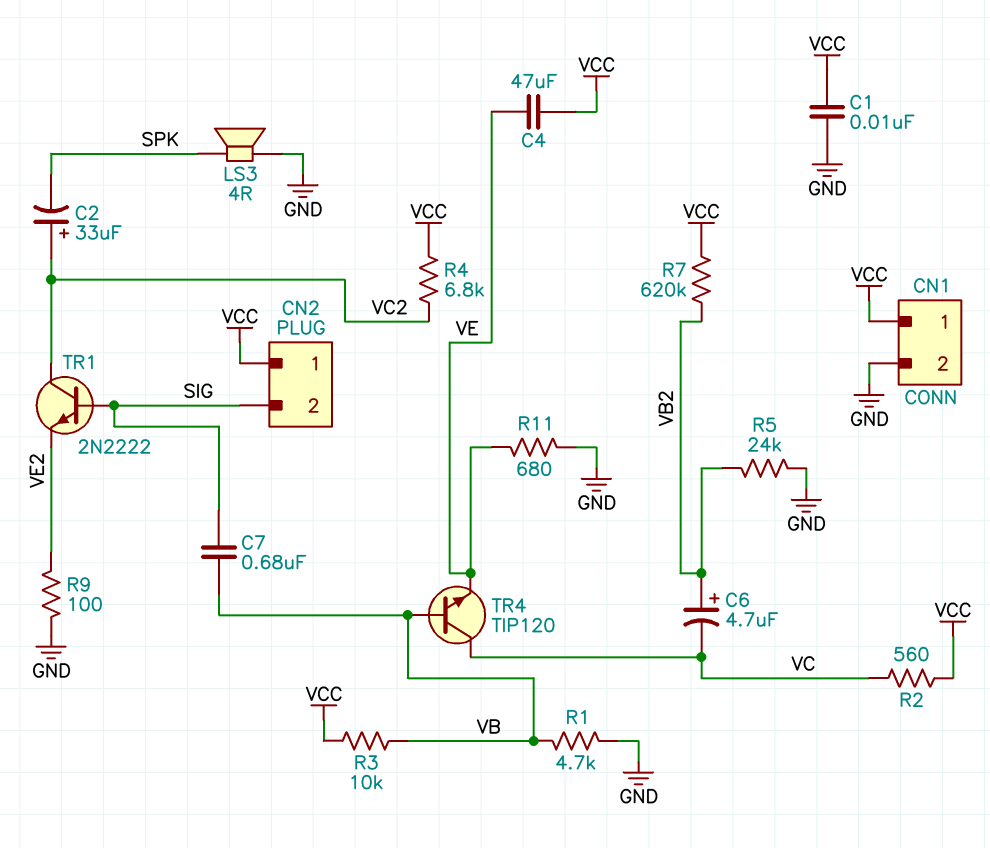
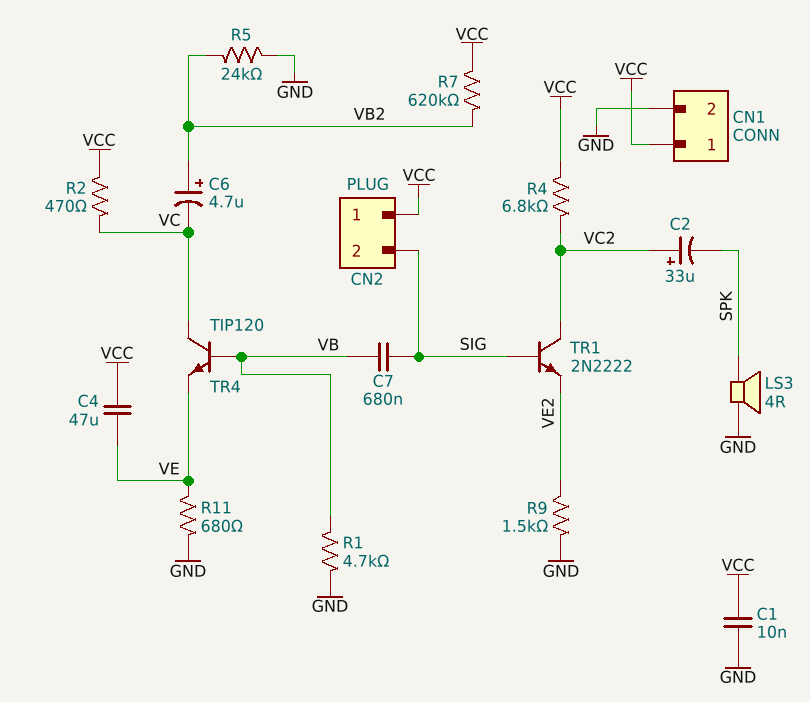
R2: 560 (VC, VCC) -> 470 (VC, VCC)
R3: 10k (VB, VCC) -> none
R9: 100 (GND, VE2) -> 1.5k (GND, VE2)

